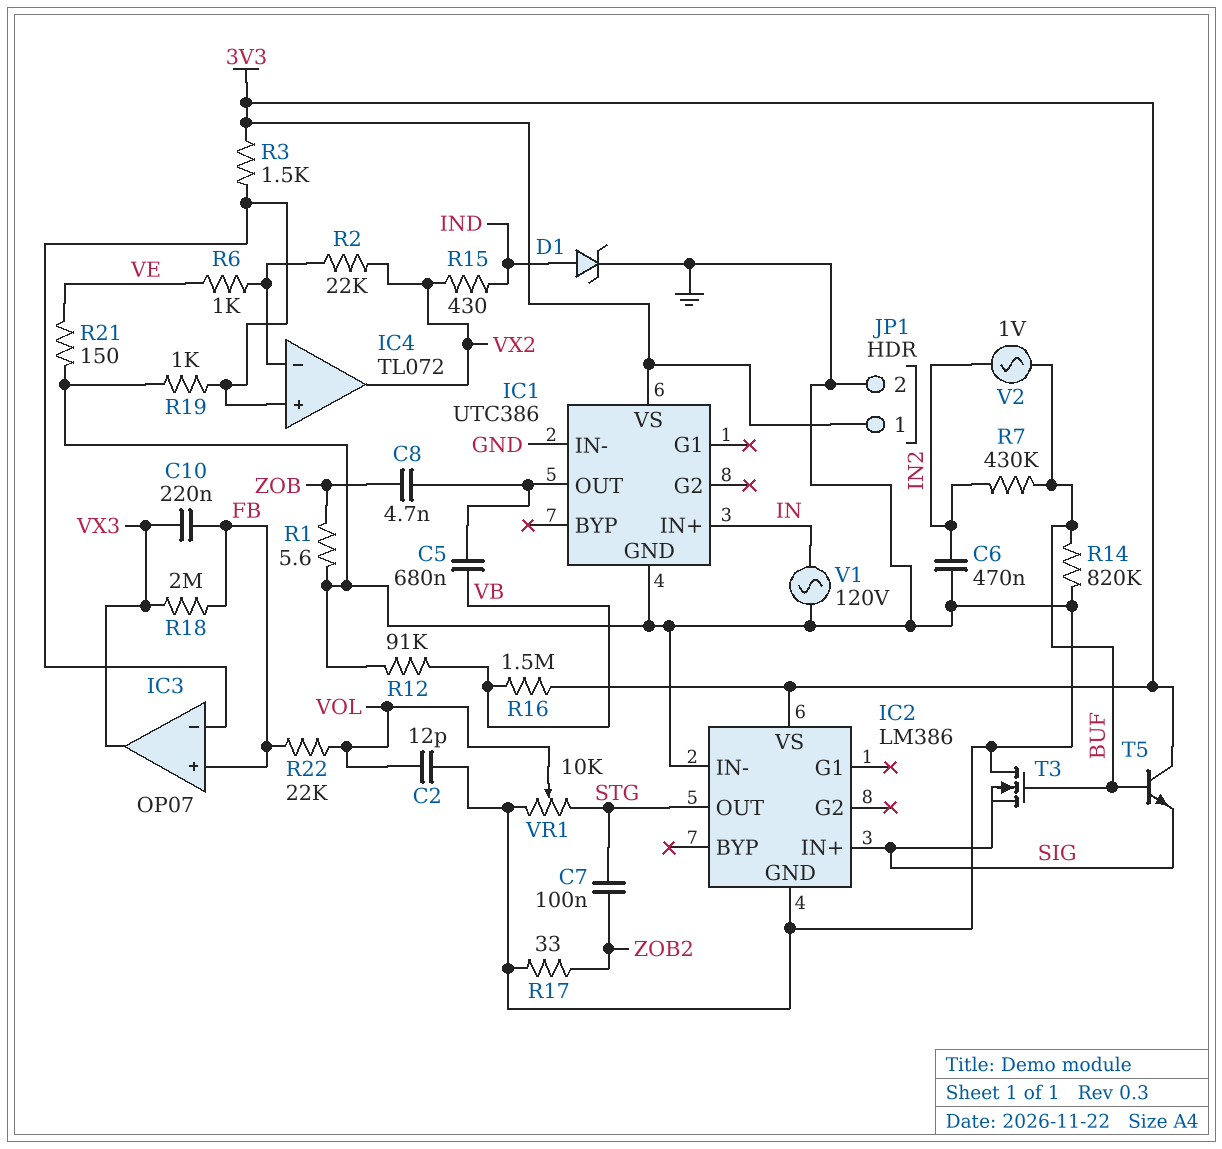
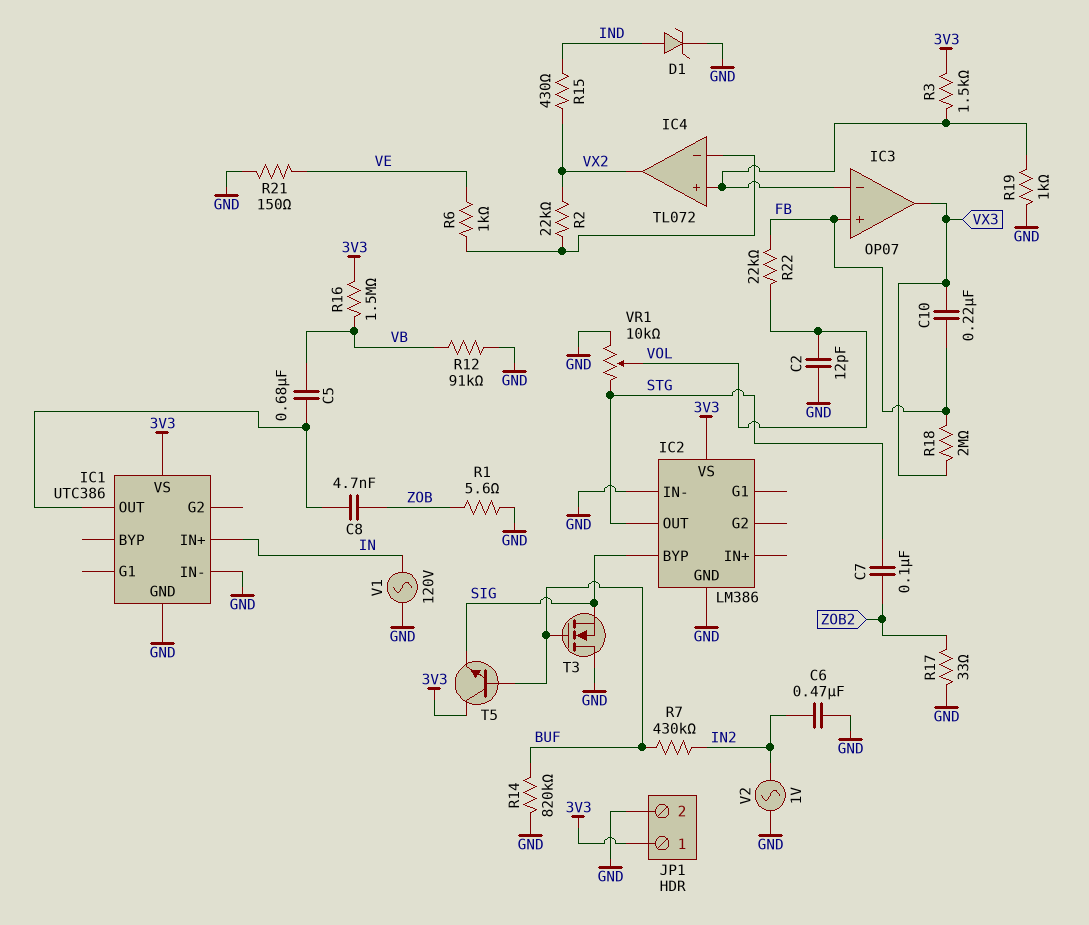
IC2 pin BYP: none -> SIG
IC2 pin IN+: SIG -> none
V2: AC 1V (BUF, IN2) -> AC 1V (GND, IN2)

